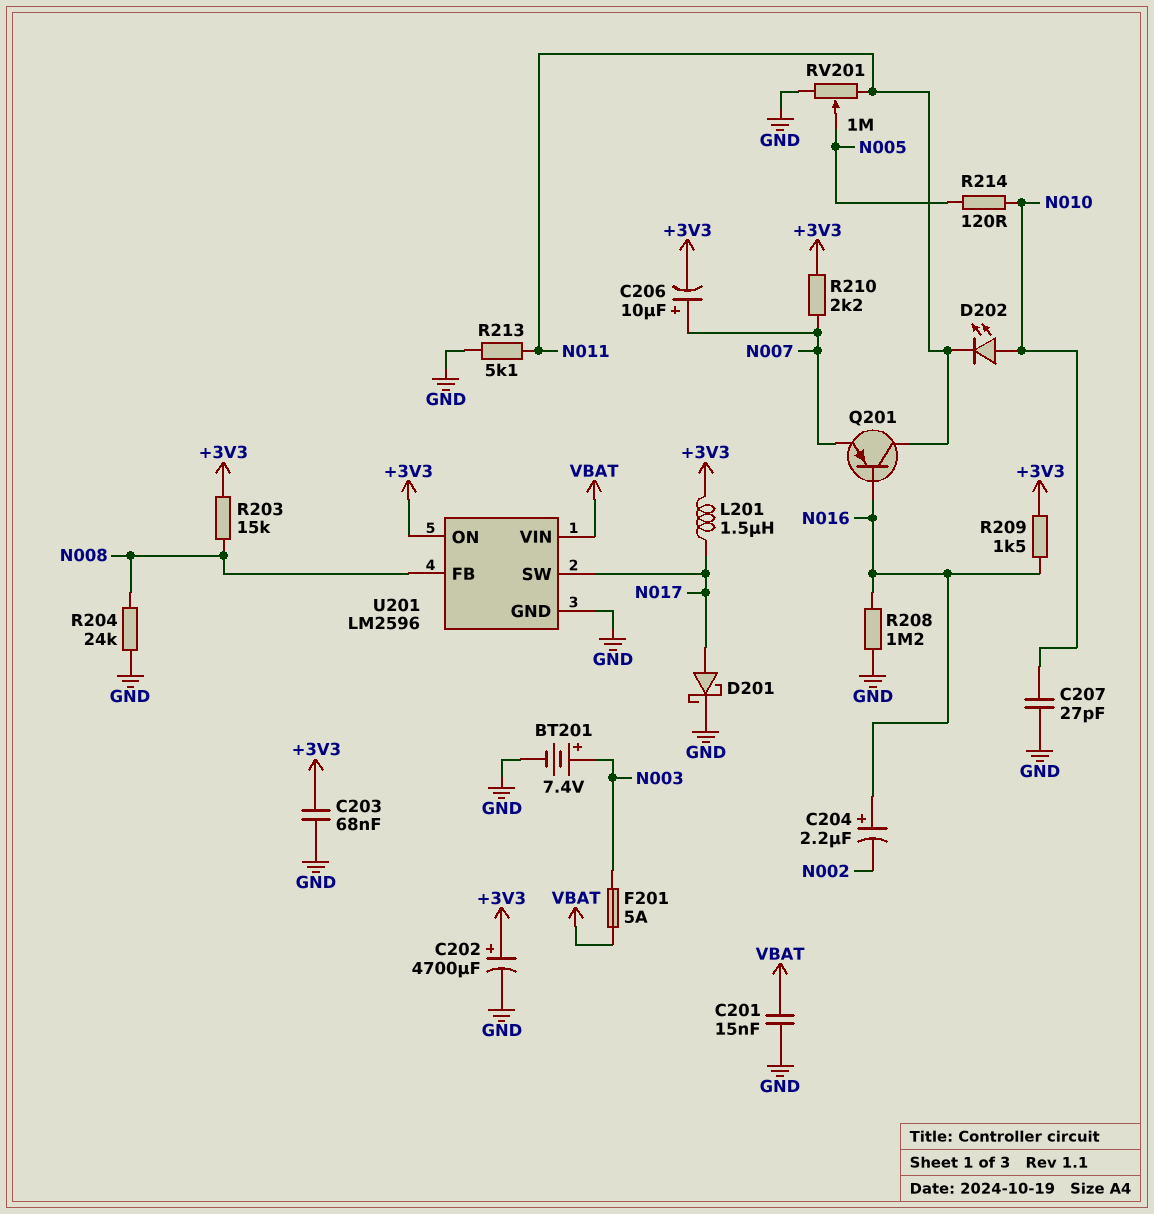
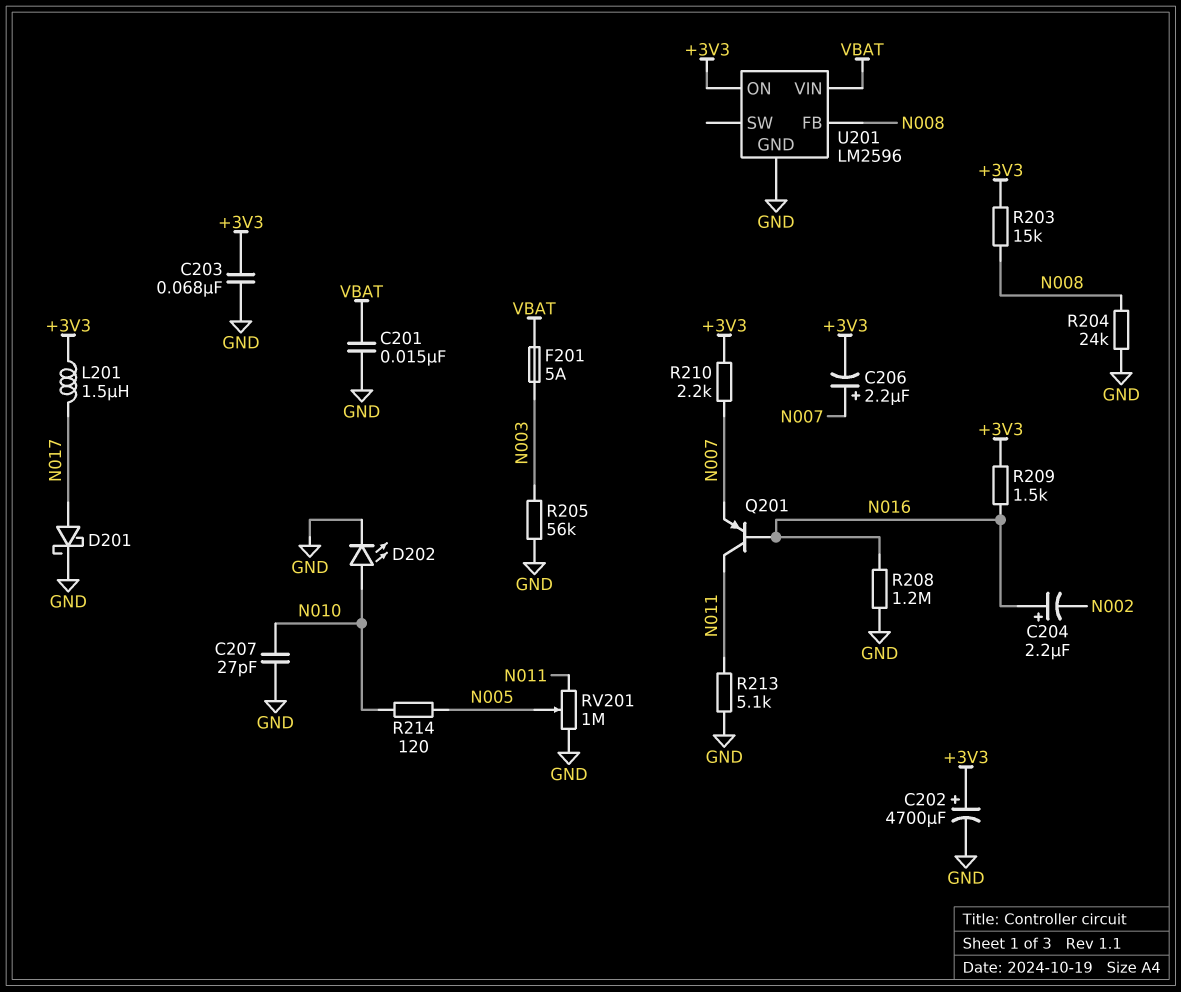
BT201: 7.4V (plus N003, minus GND) -> none
C206: 10uF (plus N007, minus +3V3) -> 2.2uF (plus N007, minus +3V3)
D202: LED (A N010, K N011) -> LED (A N010, K GND)
R205: none -> 56k (GND, N003)
U201 pin SW: N017 -> none

